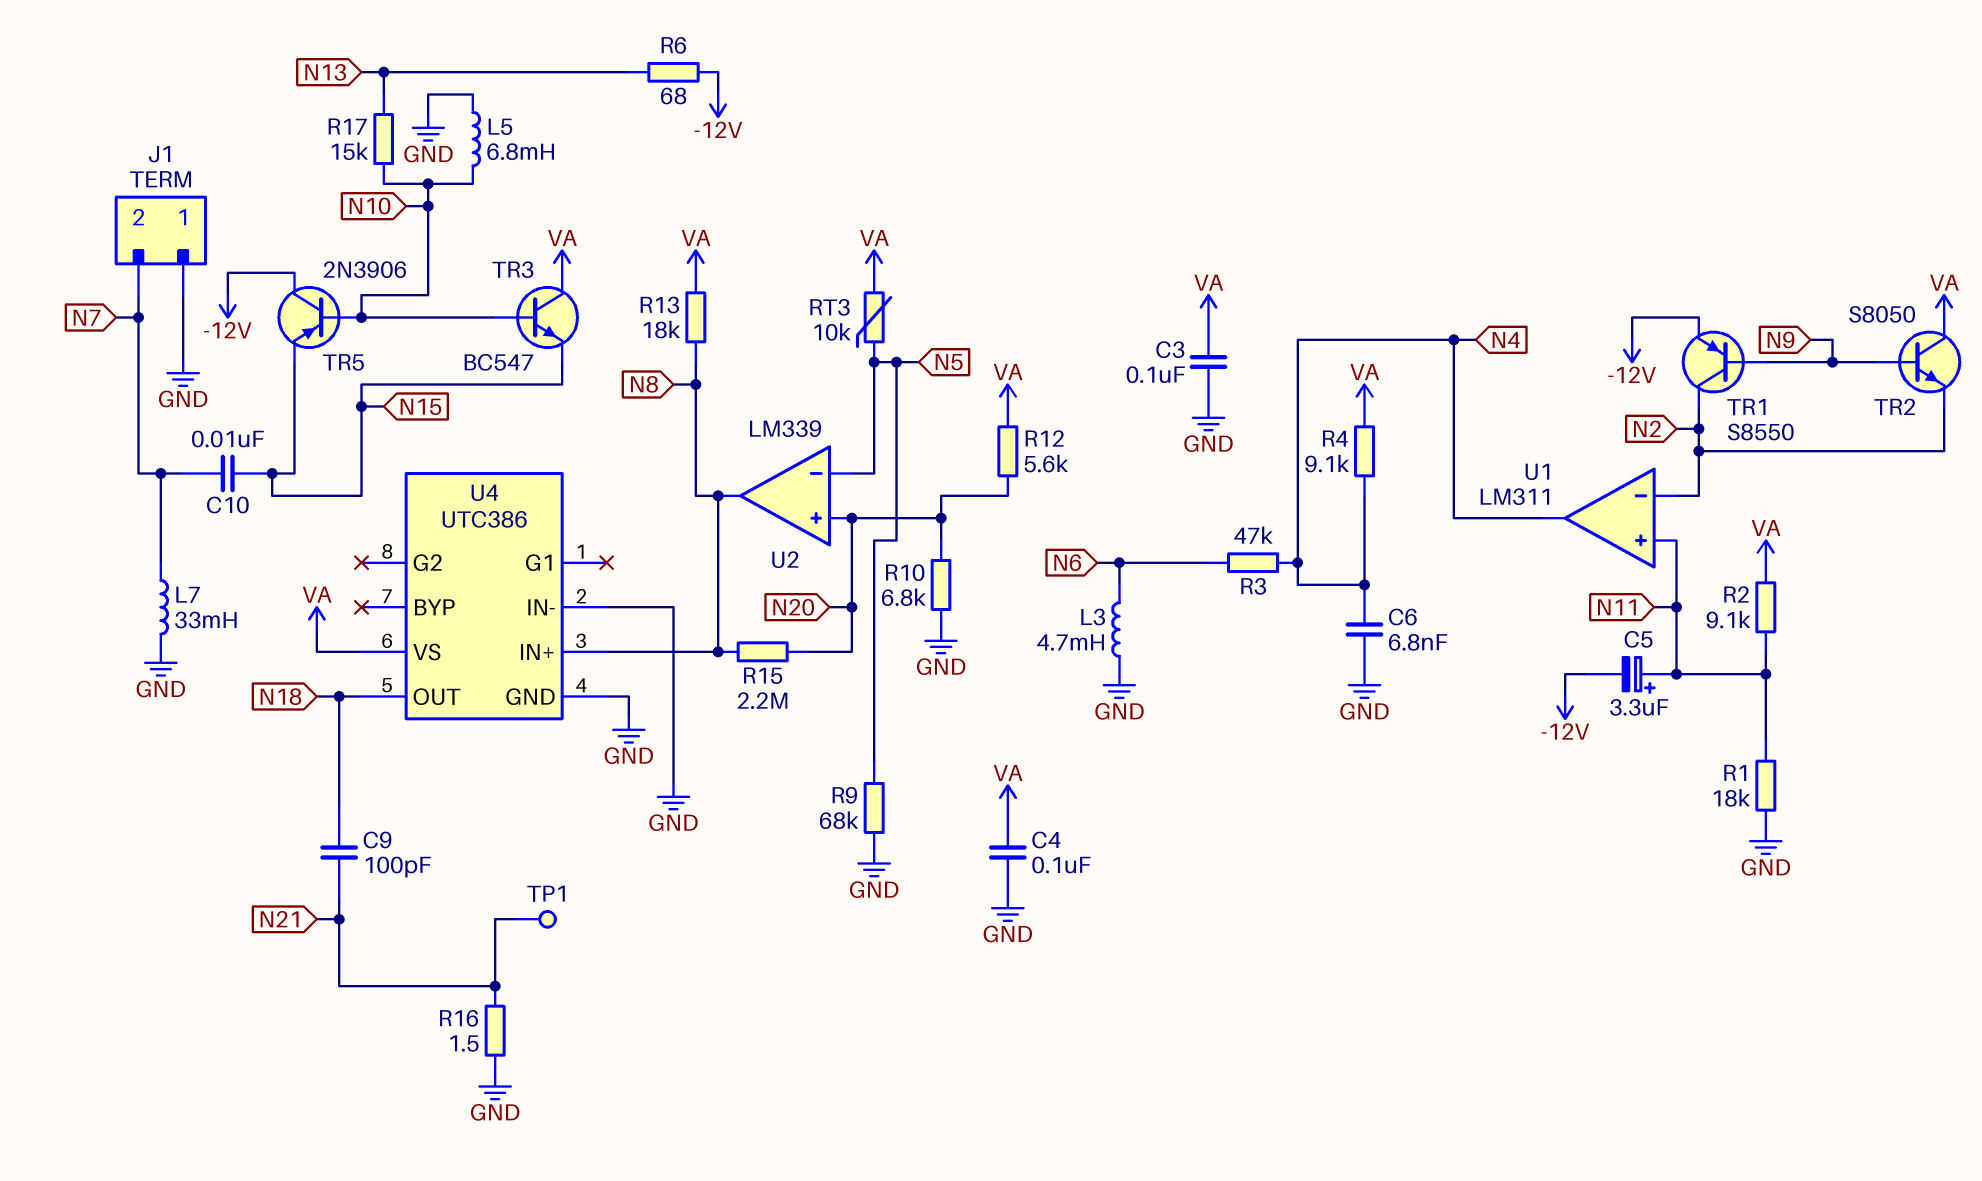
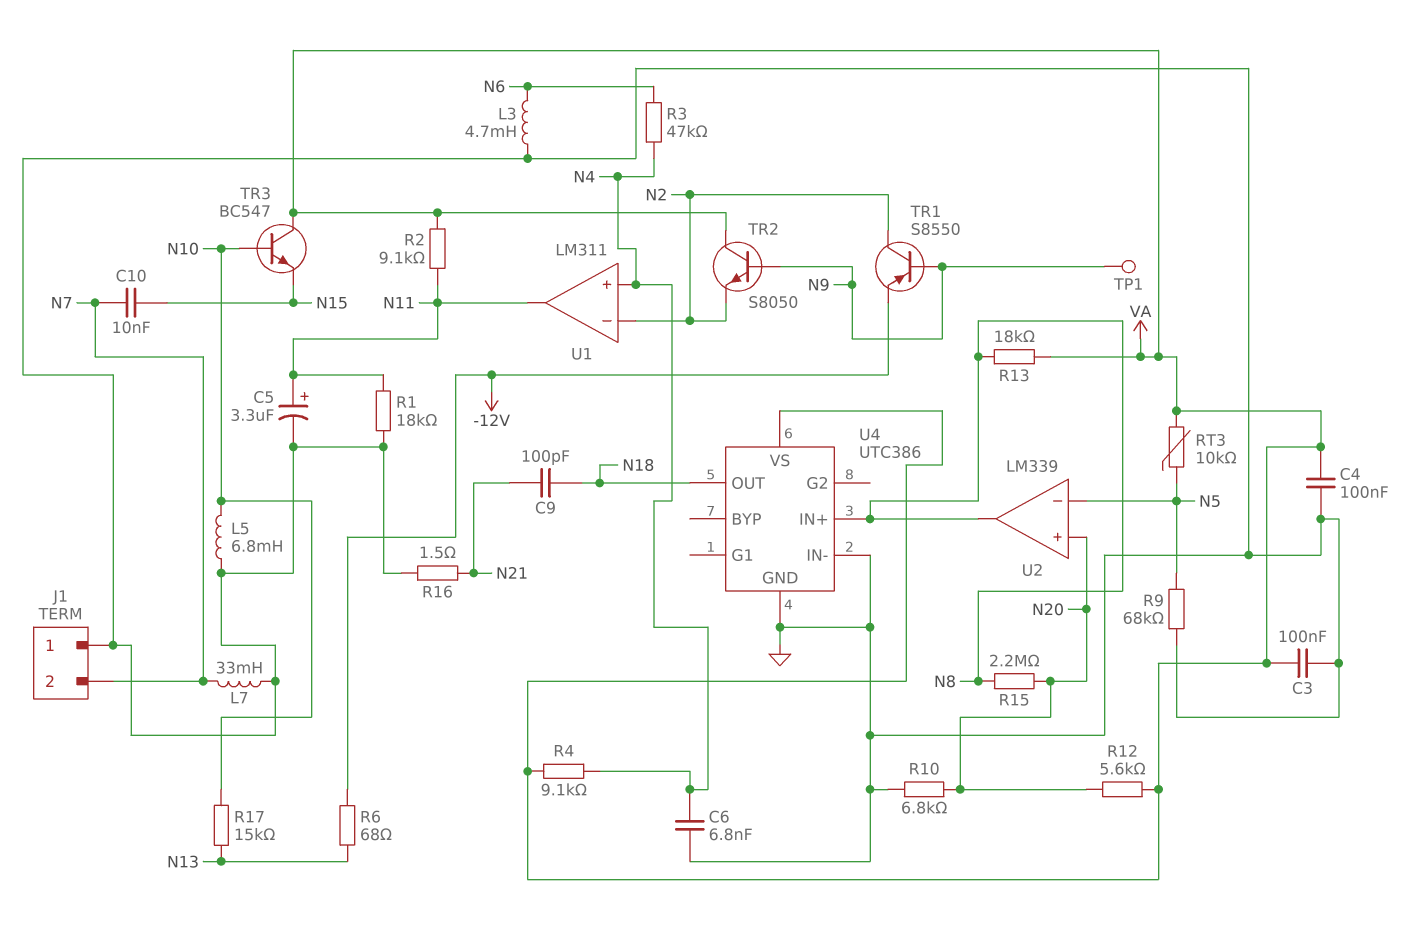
C5: 3.3uF (plus N11, minus -12V) -> 3.3uF (plus N11, minus GND)
TP1: test point (N21) -> test point (N9)
TR5: PNP 2N3906 (B N10, C -12V, E N15) -> none
U1 pin in+: N11 -> N4
U1 pin out: N4 -> N11

